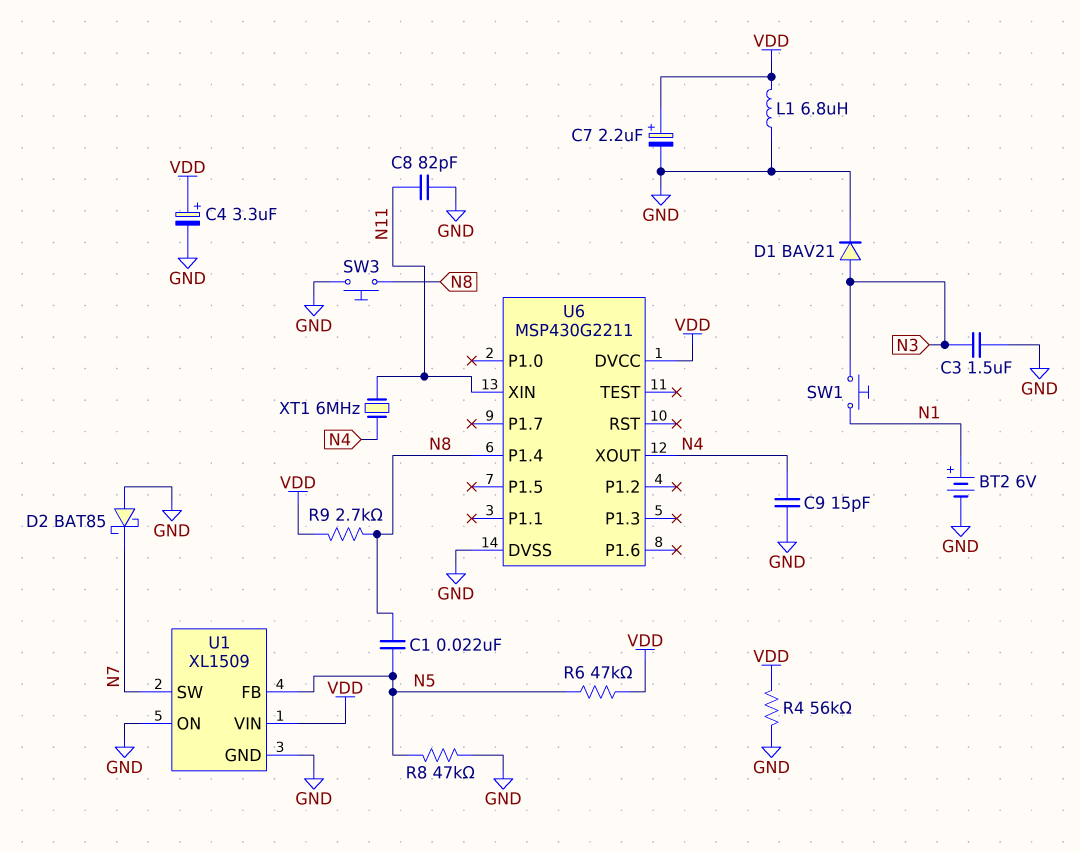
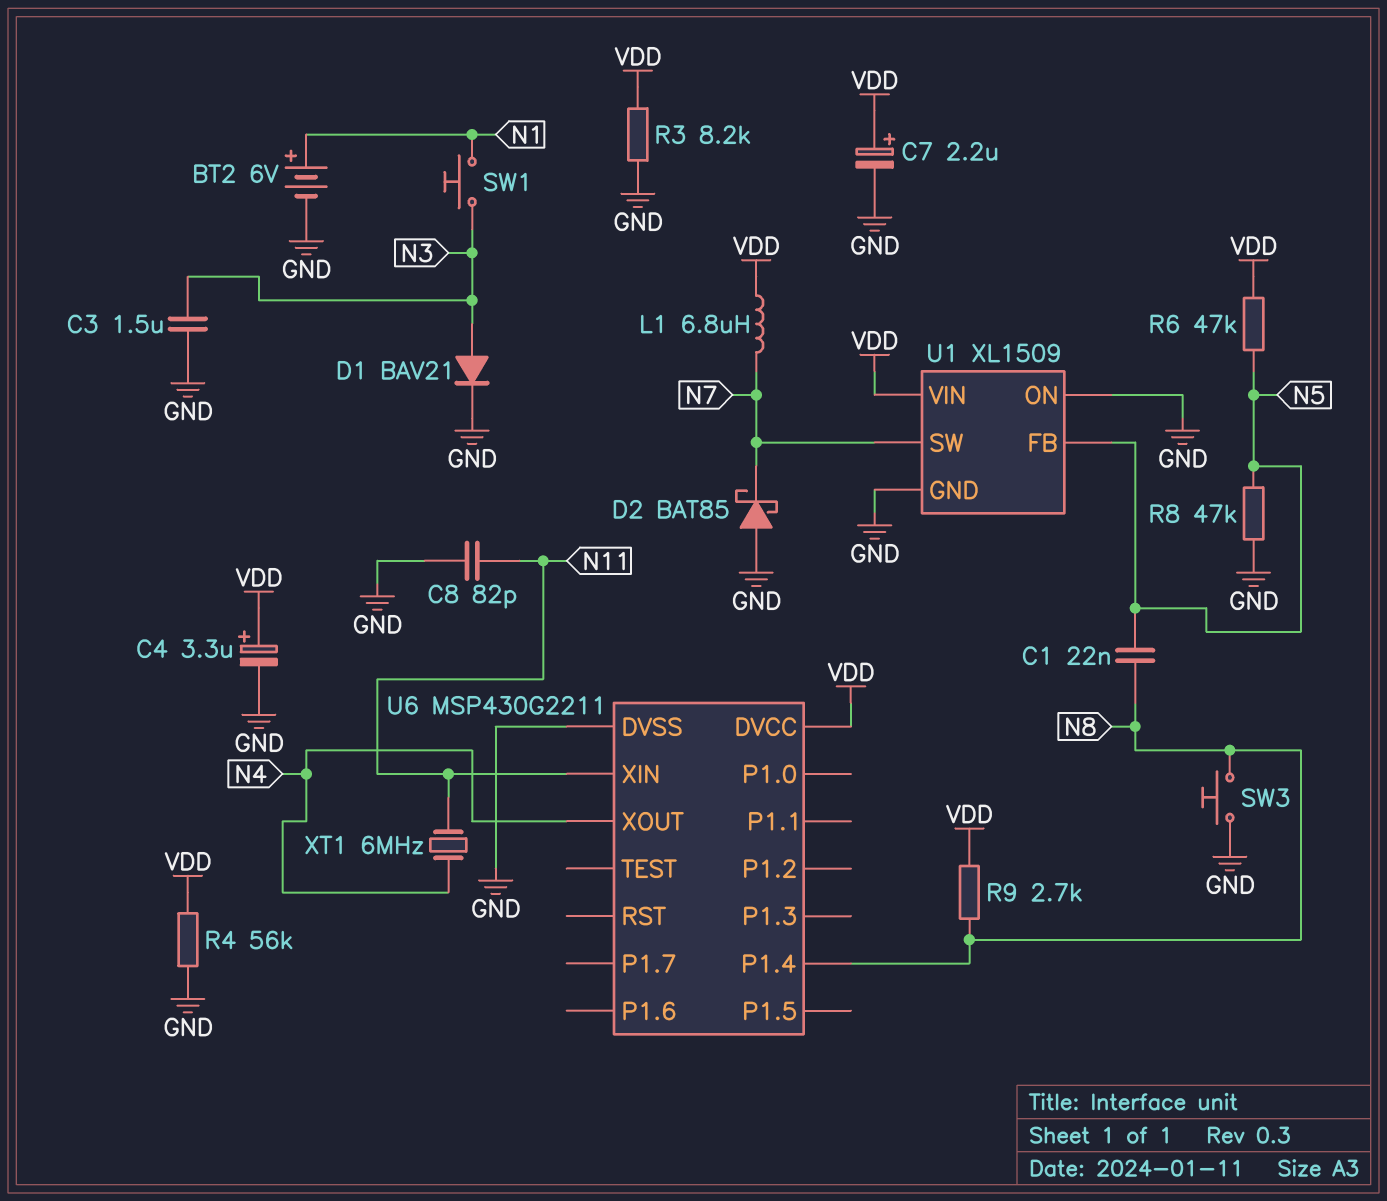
C9: 15pF (GND, N4) -> none
L1: 6.8uH (GND, VDD) -> 6.8uH (N7, VDD)
R3: none -> 8.2k (GND, VDD)

